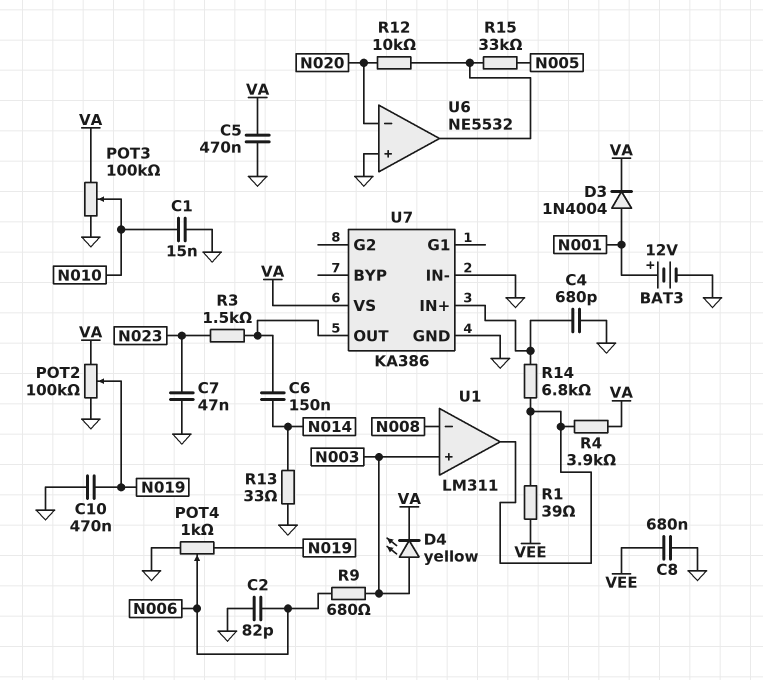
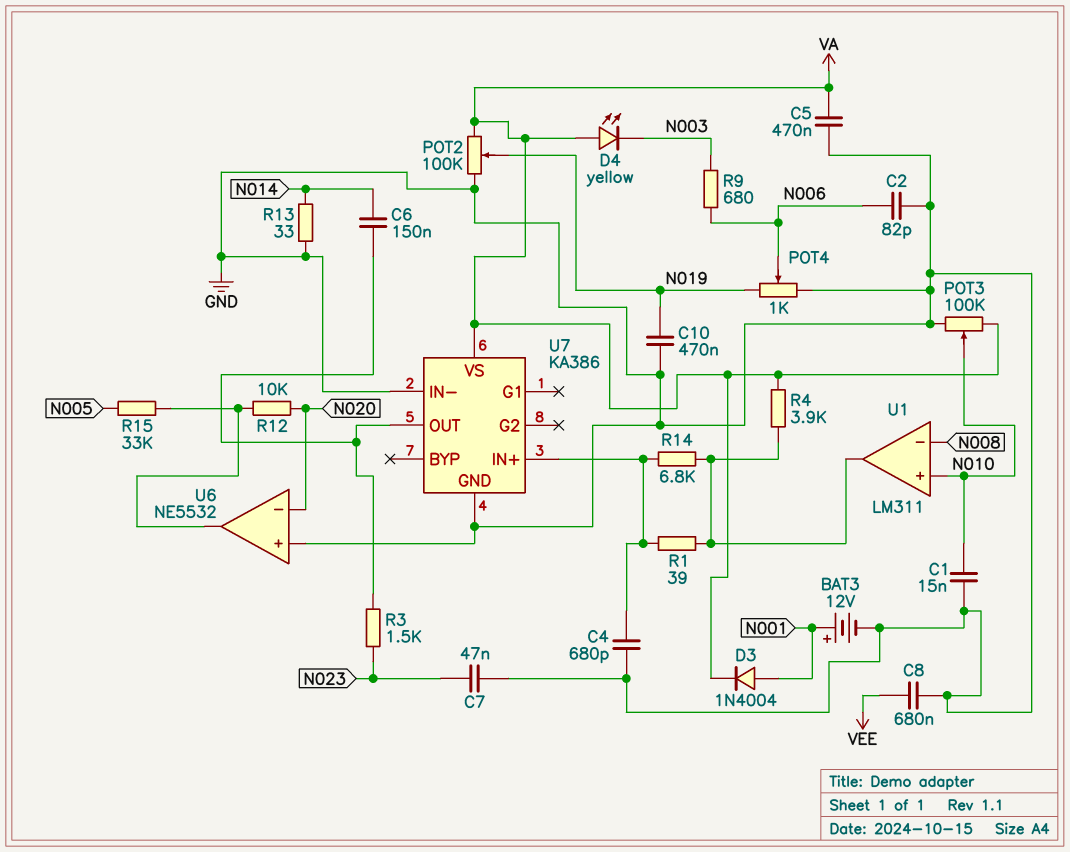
D4: LED yellow (A N003, K VA) -> LED yellow (A VA, K N003)
R1: 39 (U1/out, VEE) -> 39 (U1/out, U7/IN+)
U1 pin in+: N003 -> N010

